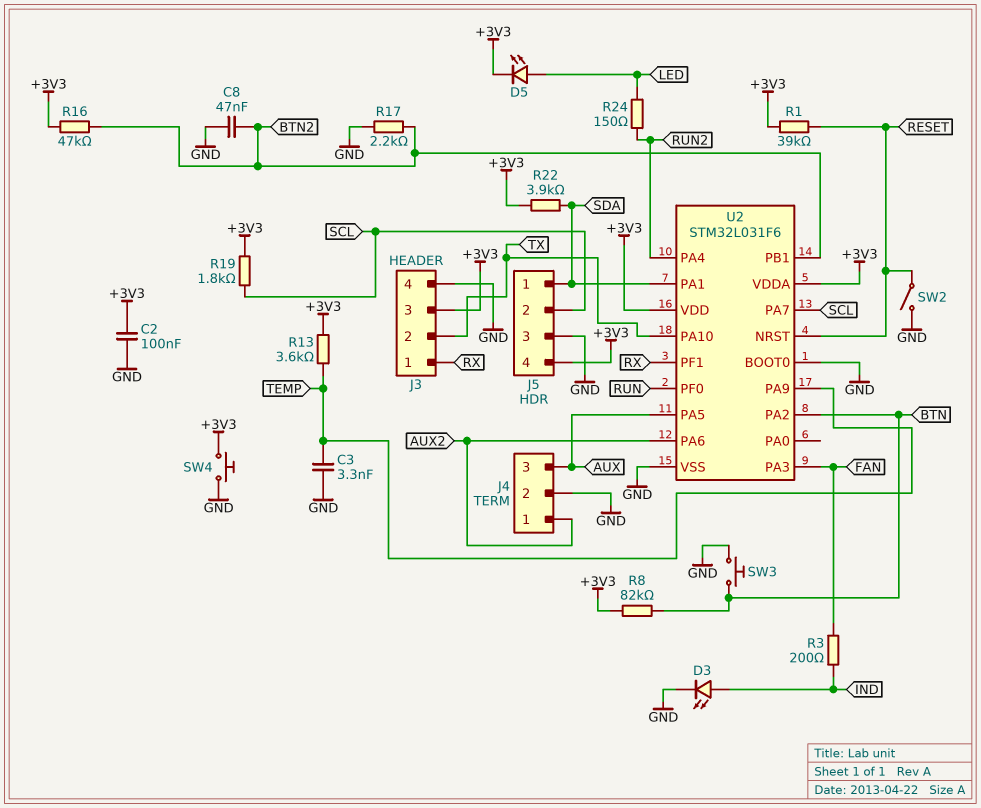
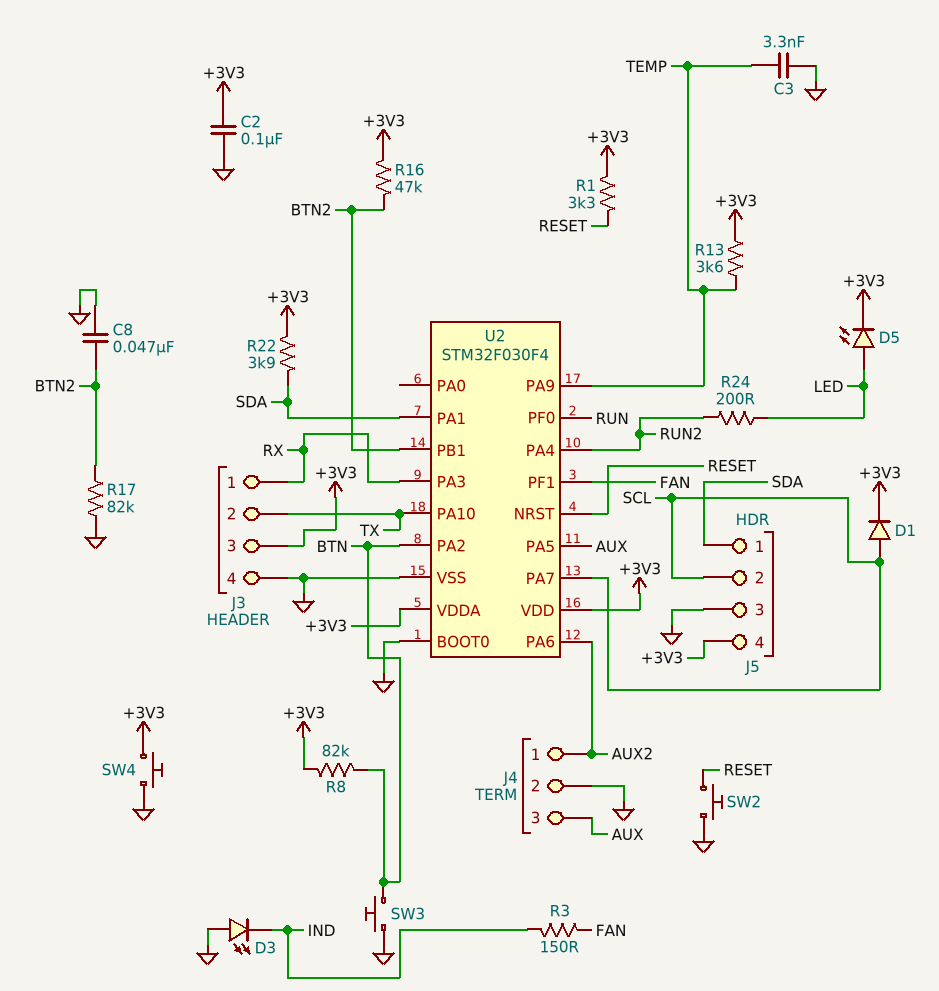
D1: none -> diode (A SCL, K +3V3)
D3: LED (A IND, K GND) -> LED (A GND, K IND)
R1: 39k (+3V3, RESET) -> 3.3k (+3V3, RESET)
R3: 200 (FAN, IND) -> 150 (FAN, IND)
R17: 2.2k (BTN2, GND) -> 82k (BTN2, GND)
R19: 1.8k (+3V3, SCL) -> none
R24: 150 (LED, RUN2) -> 200 (LED, RUN2)
SW2: switch (GND, RESET) -> button (GND, RESET)
U2: STM32L031F6 -> STM32F030F4
U2 pin PA3: FAN -> RX
U2 pin PF1: RX -> FAN

